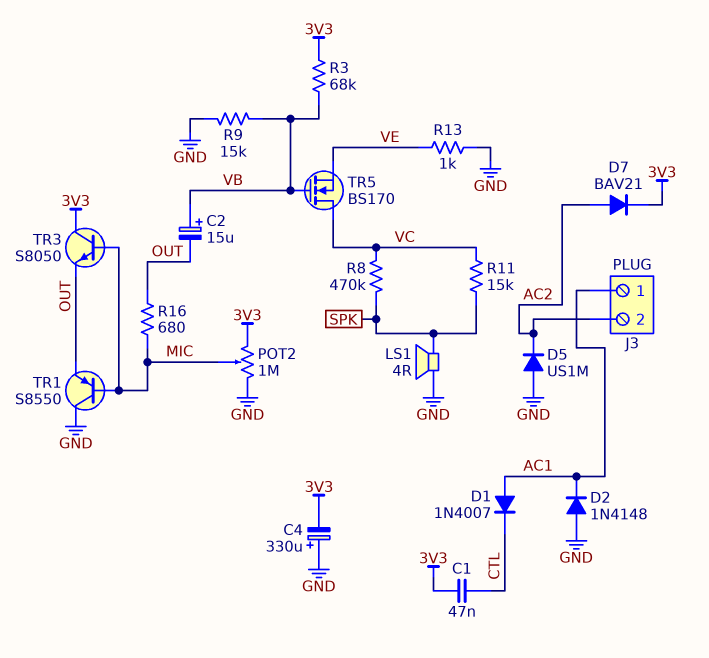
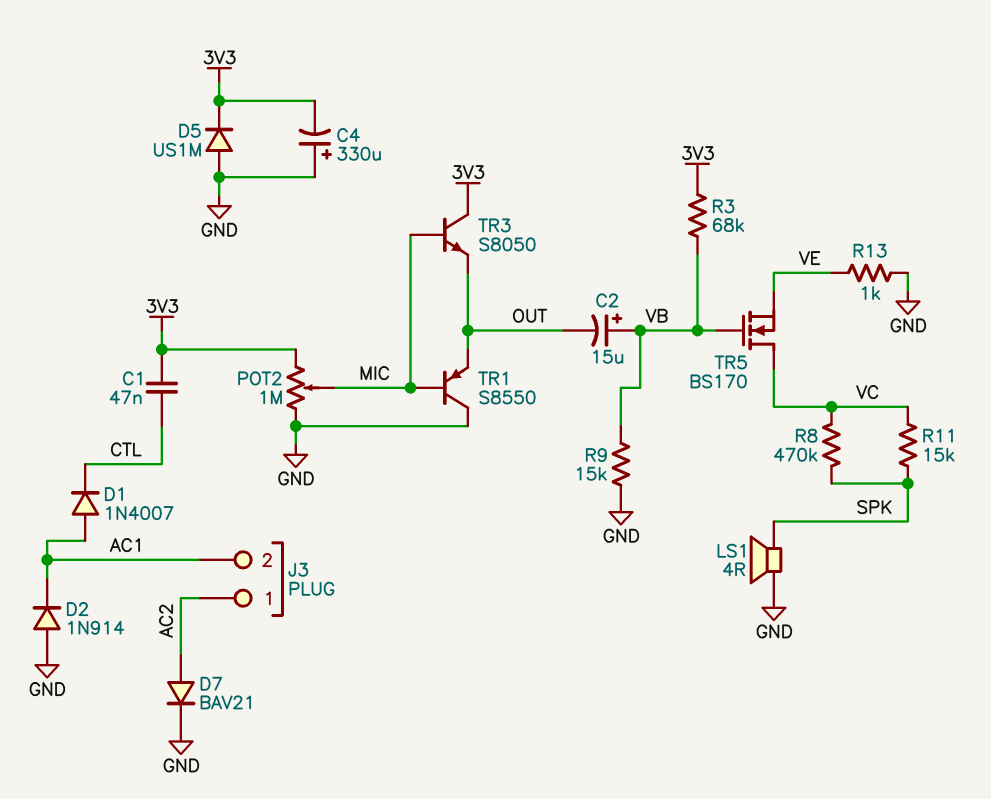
D2: diode 1N4148 (A GND, K AC1) -> diode 1N914 (A GND, K AC1)
D5: diode US1M (A GND, K AC2) -> diode US1M (A GND, K 3V3)
D7: diode BAV21 (A AC2, K 3V3) -> diode BAV21 (A AC2, K GND)
J3 pin 1: AC1 -> AC2
J3 pin 2: AC2 -> AC1
R16: 680 (MIC, OUT) -> none

